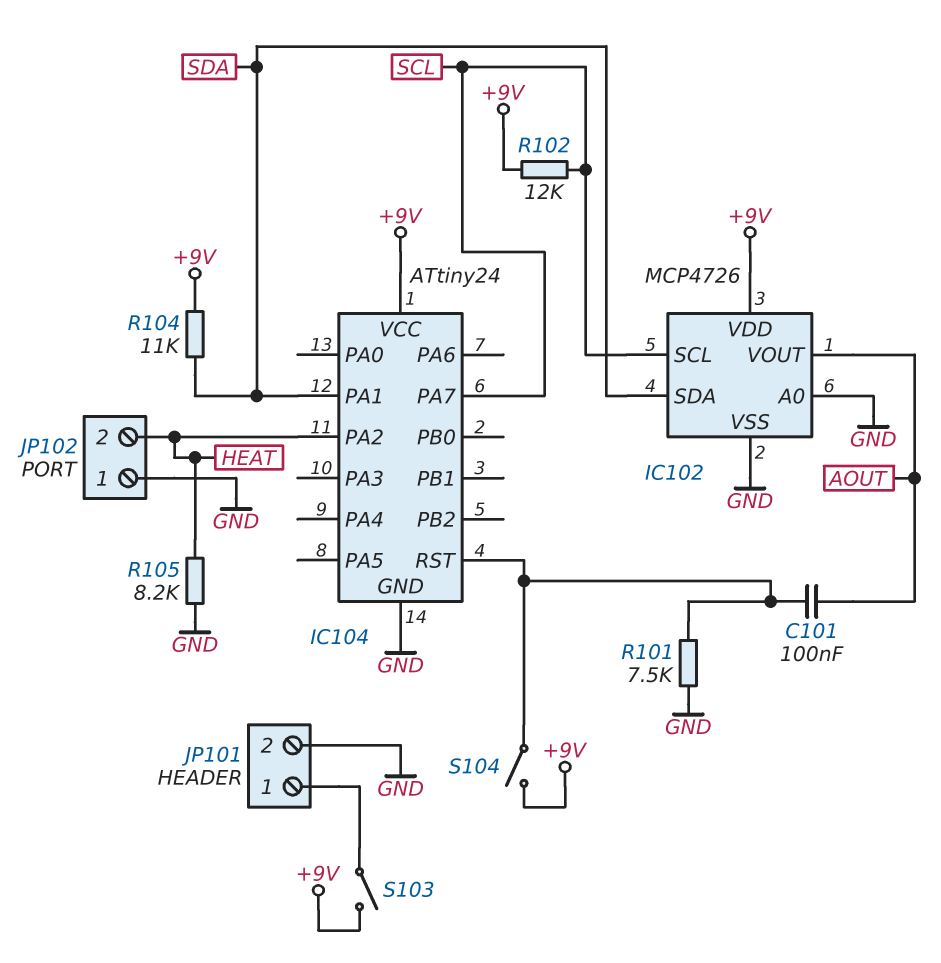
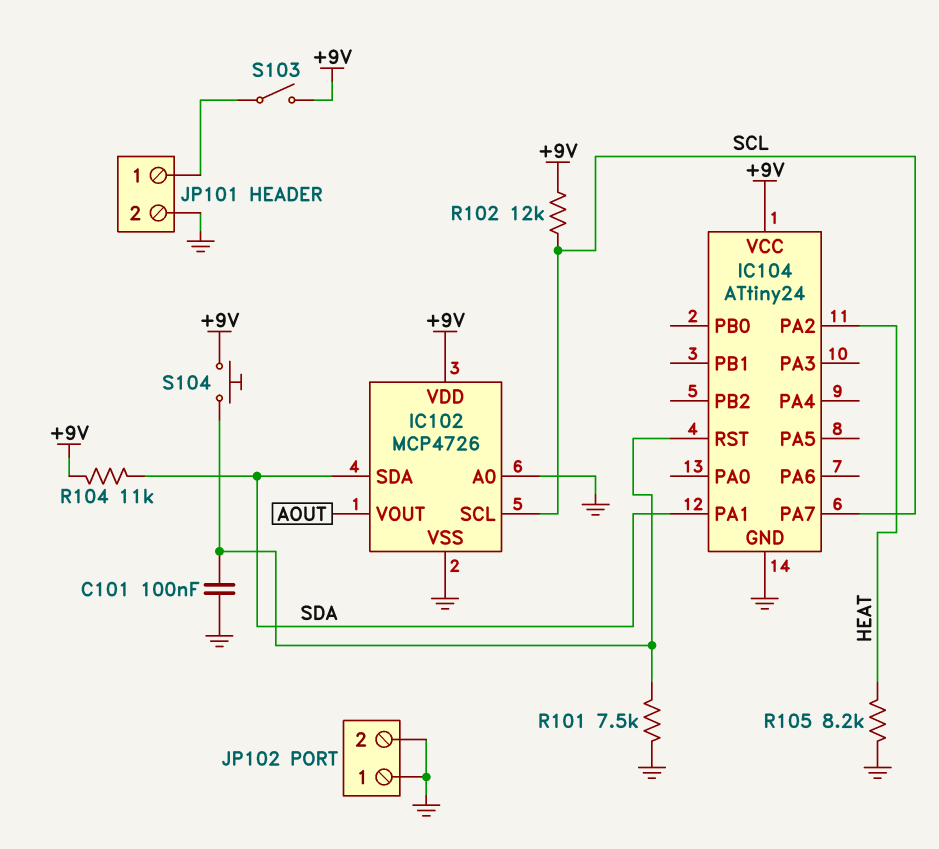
C101: 100nF (AOUT, IC104/RST) -> 100nF (GND, IC104/RST)
JP102 pin 2: HEAT -> GND
S104: switch (+9V, IC104/RST) -> button (+9V, IC104/RST)

